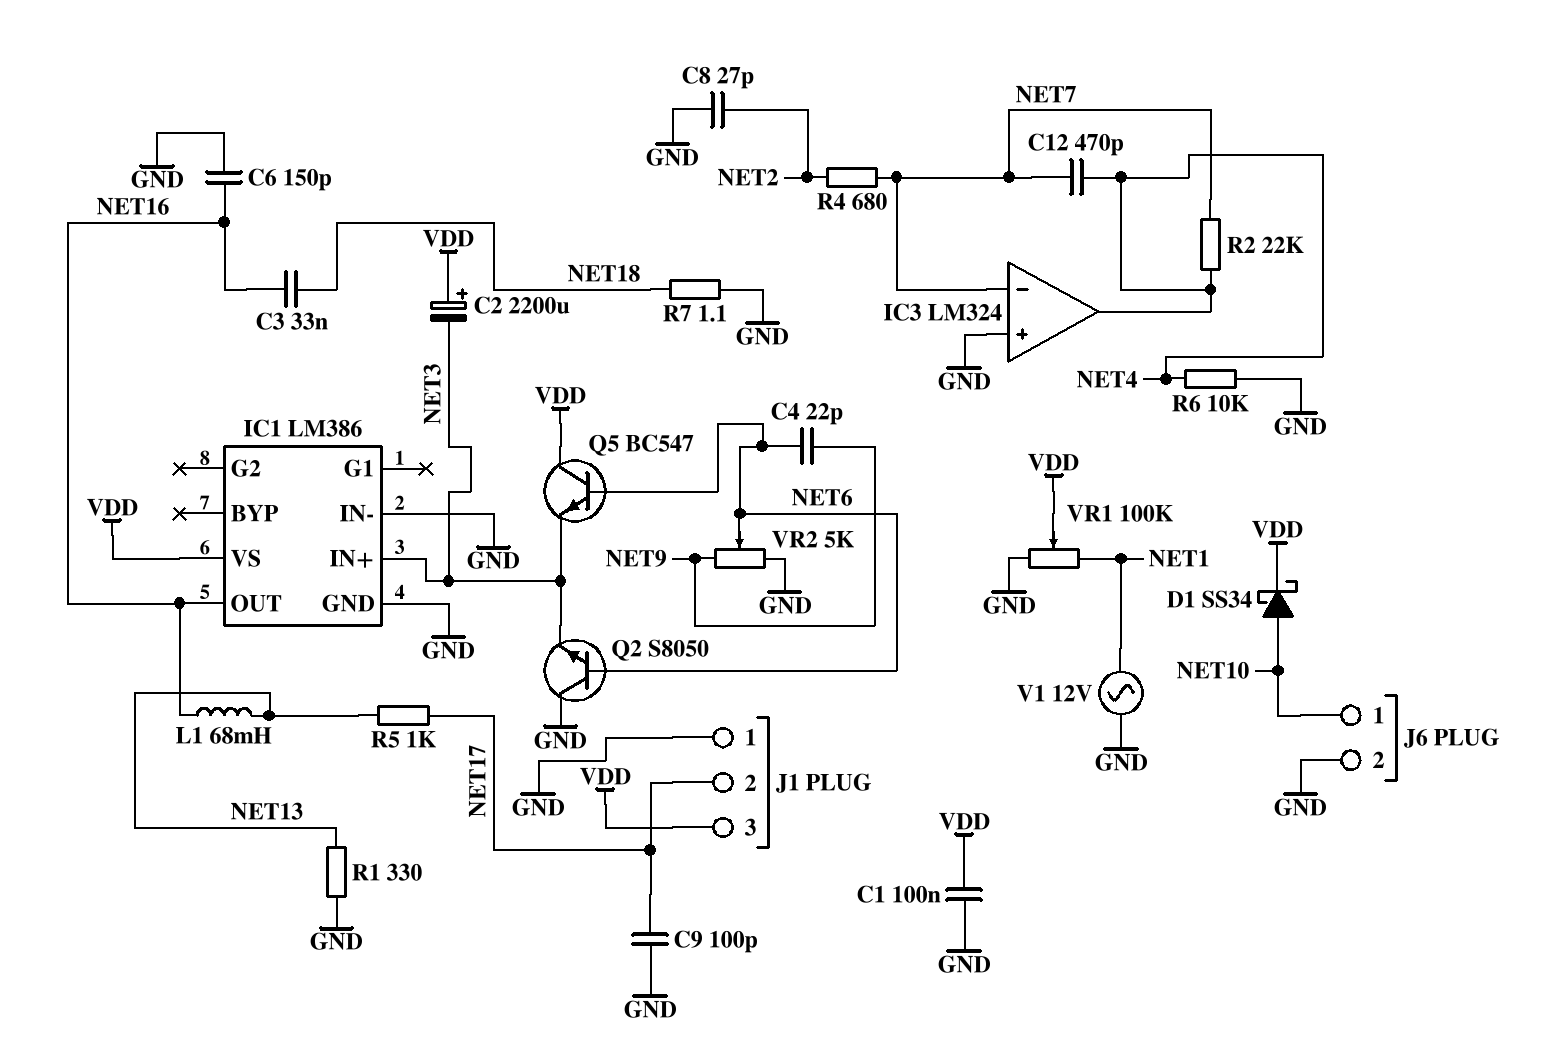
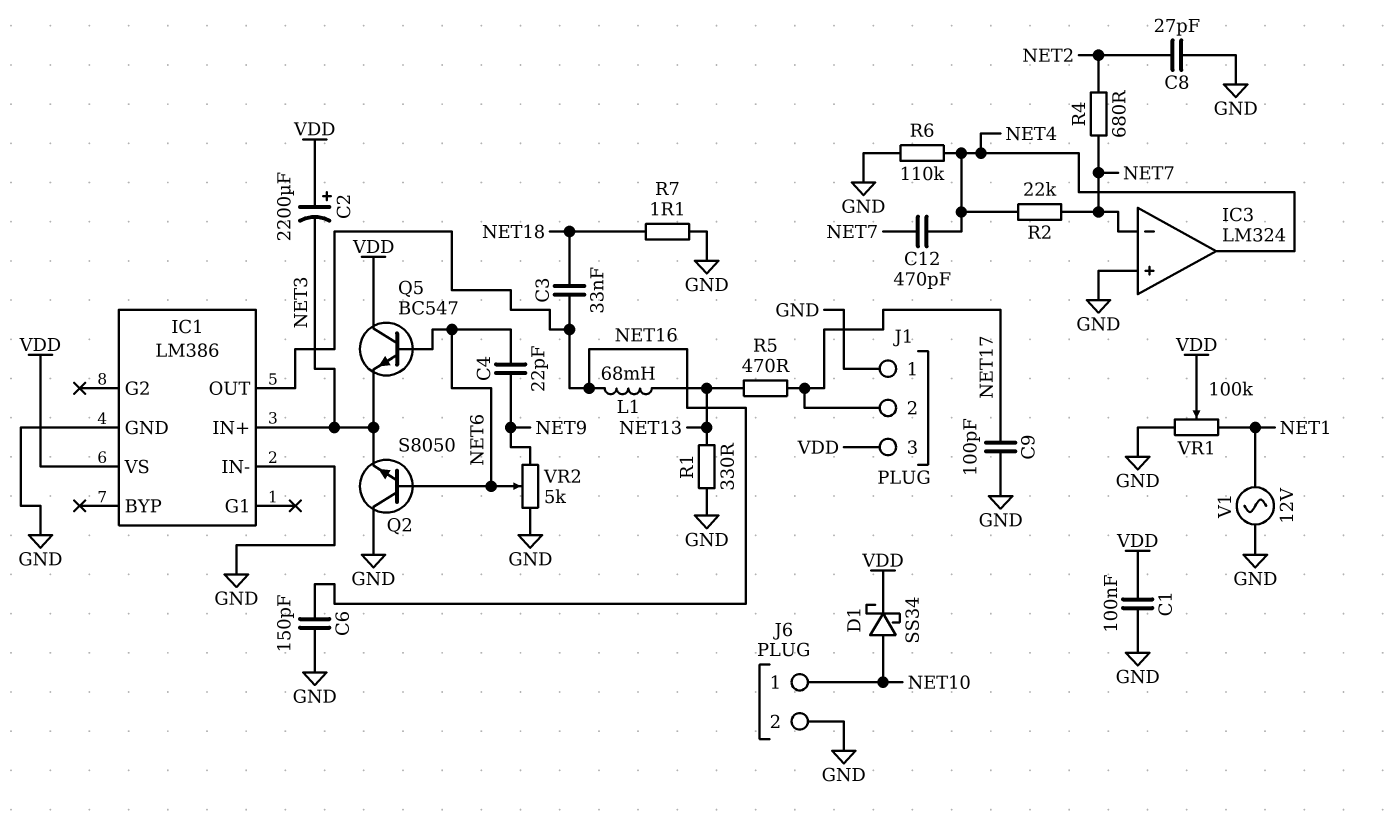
R5: 1k (NET13, NET17) -> 470 (NET13, NET17)
R6: 10k (GND, NET4) -> 110k (GND, NET4)

